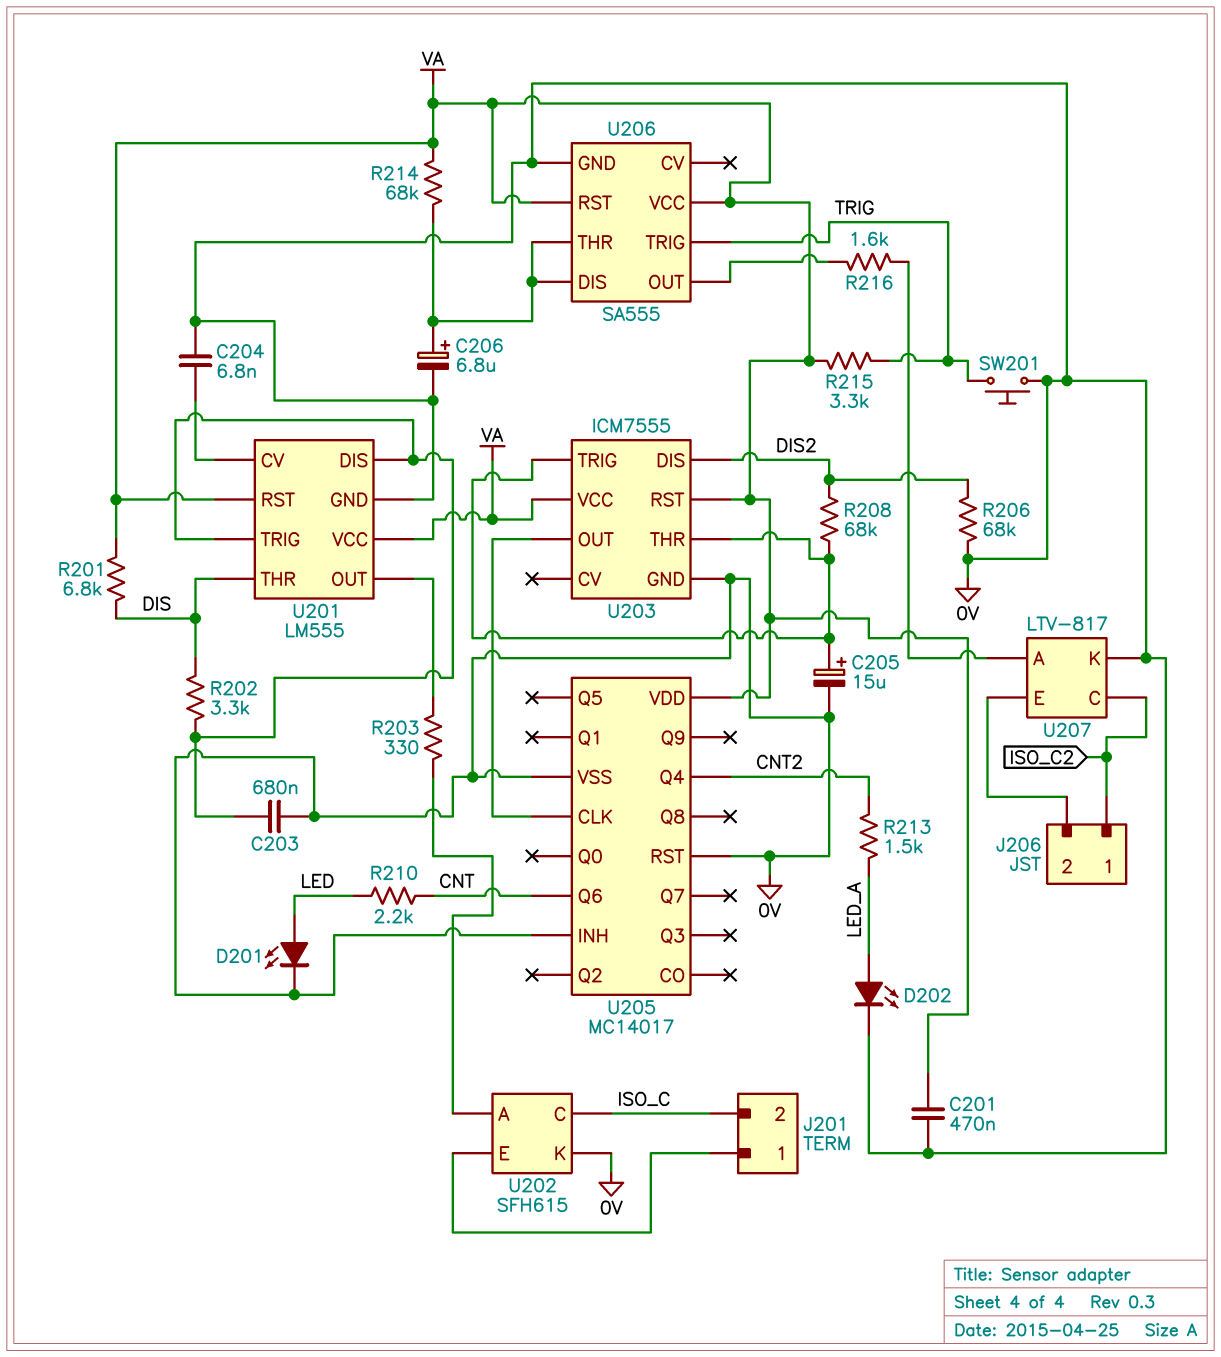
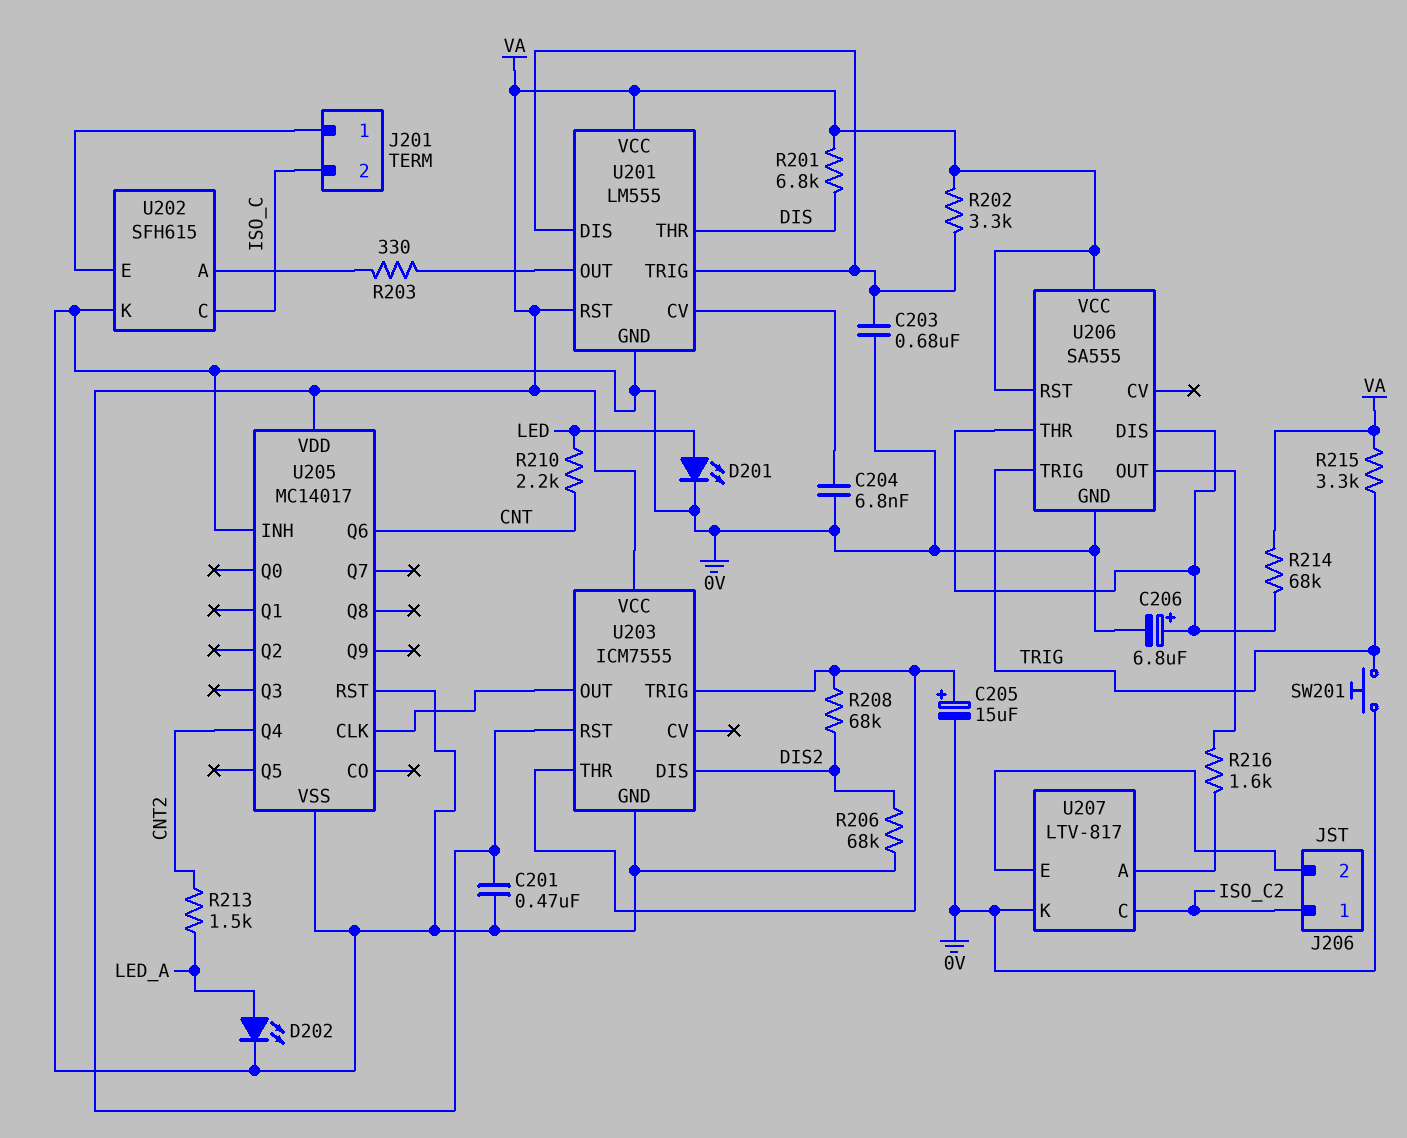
R202: 3.3k (DIS, U201/DIS) -> 3.3k (U201/DIS, VA)

